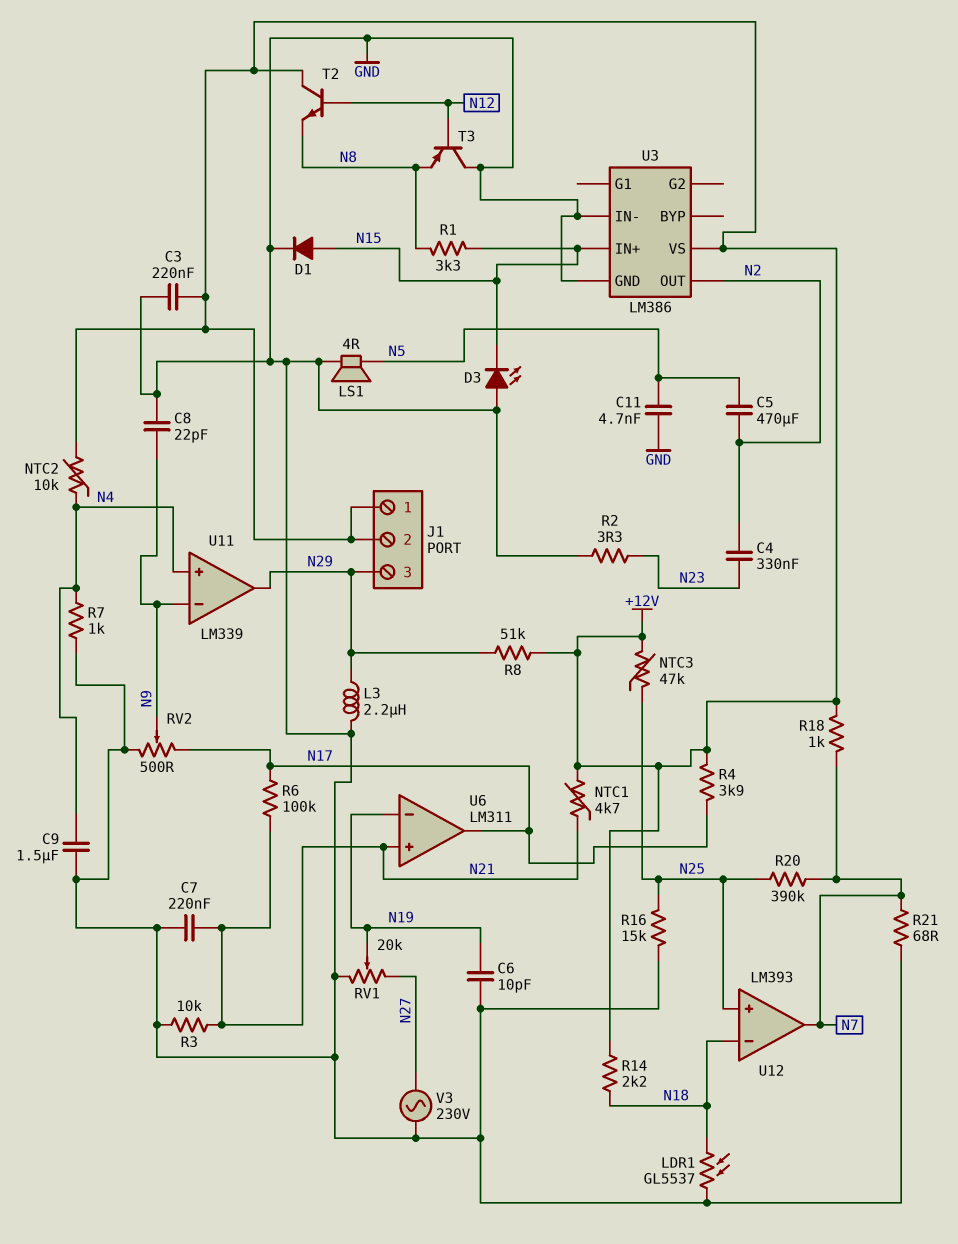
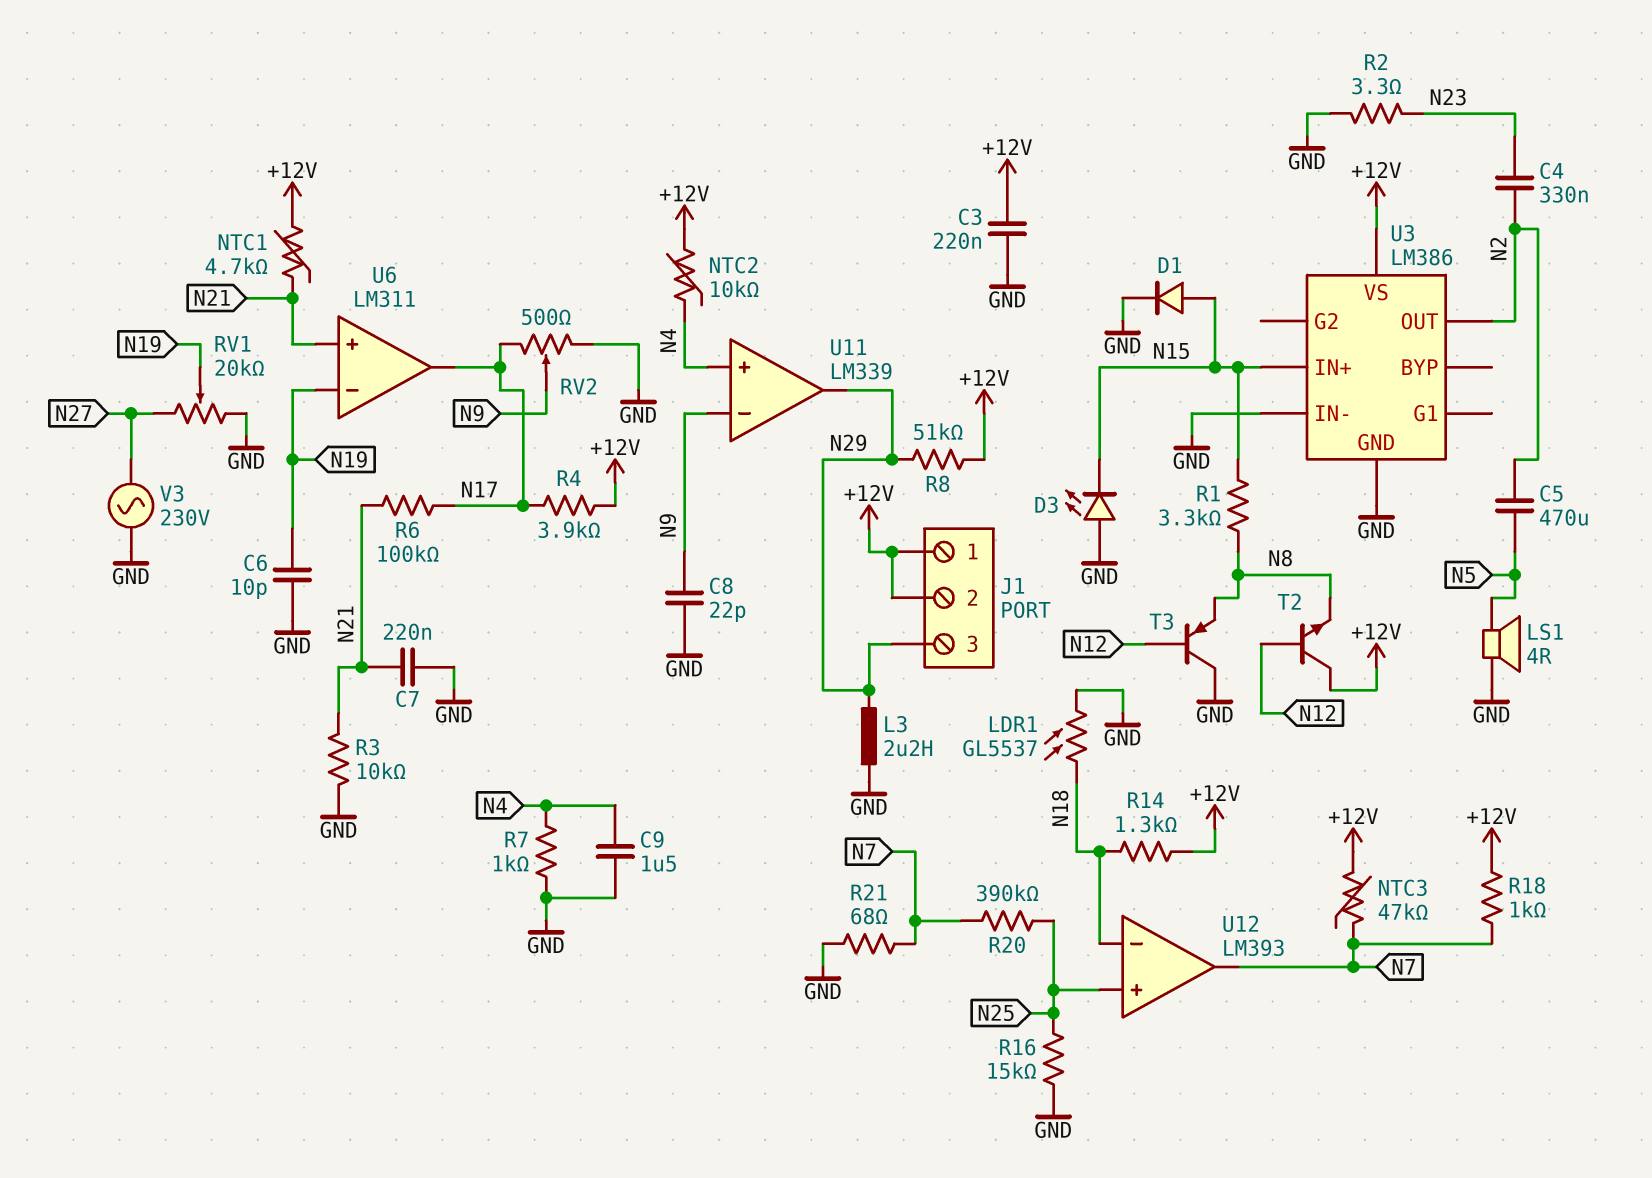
C11: 4.7nF (GND, N5) -> none
NTC3: 47k (+12V, N25) -> 47k (+12V, N7)
R14: 2.2k (+12V, N18) -> 1.3k (+12V, N18)

